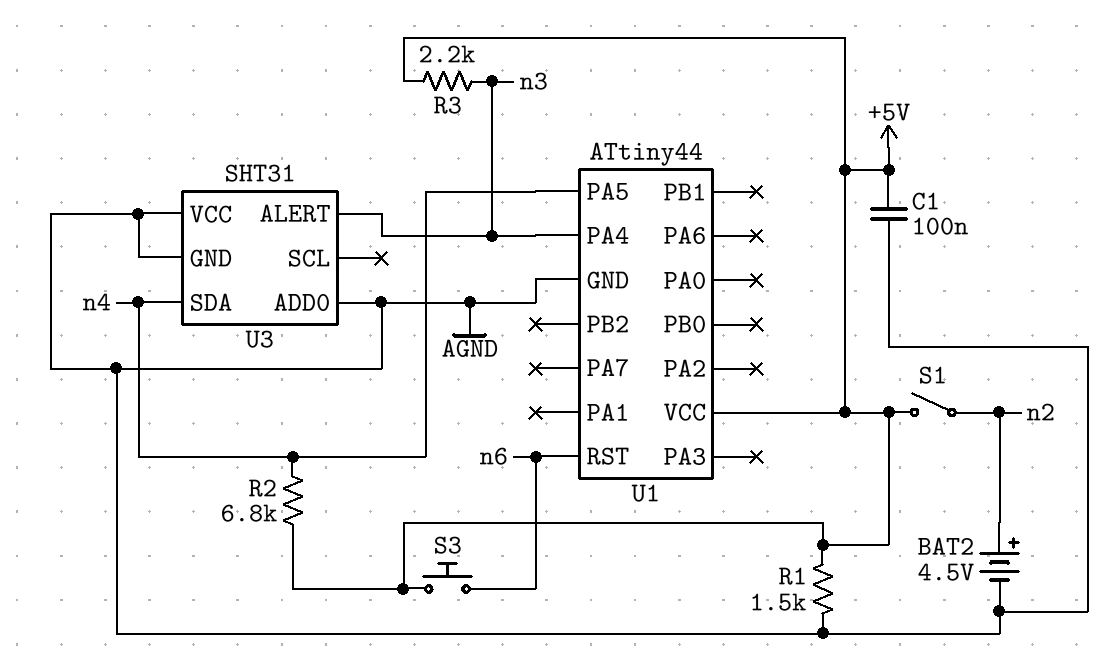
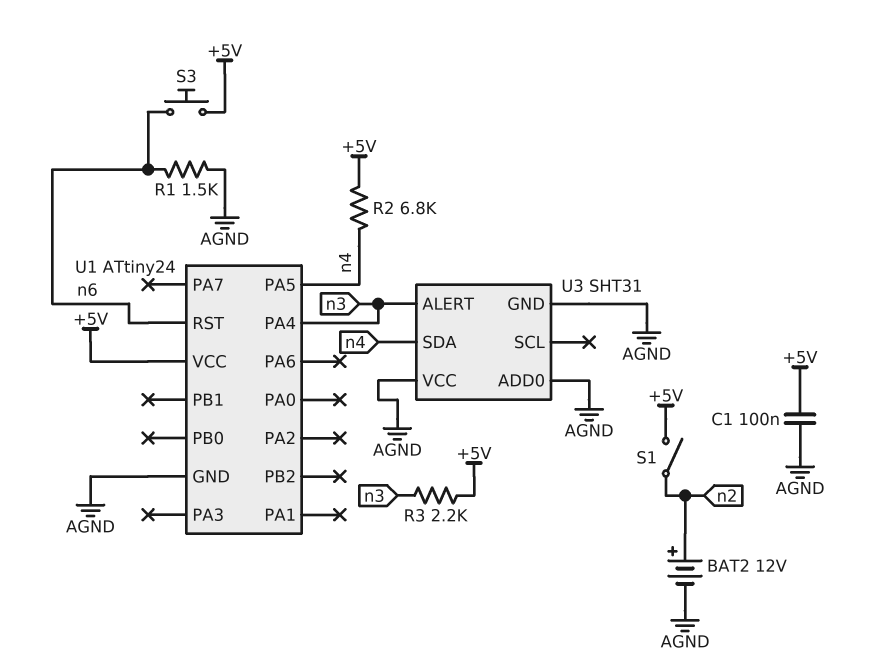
BAT2: 4.5V (plus n2, minus AGND) -> 12V (plus n2, minus AGND)
R1: 1.5k (+5V, AGND) -> 1.5k (AGND, n6)
U1: ATtiny44 -> ATtiny24

